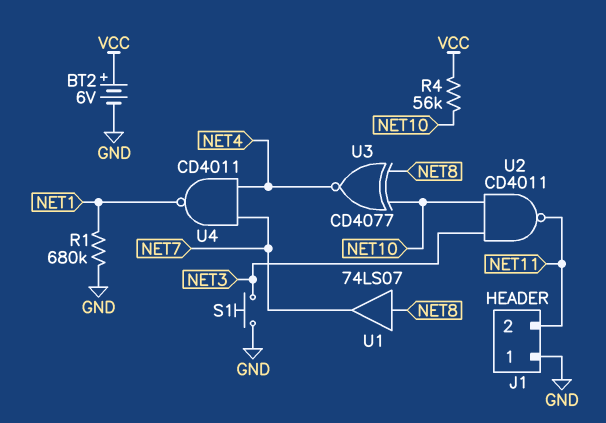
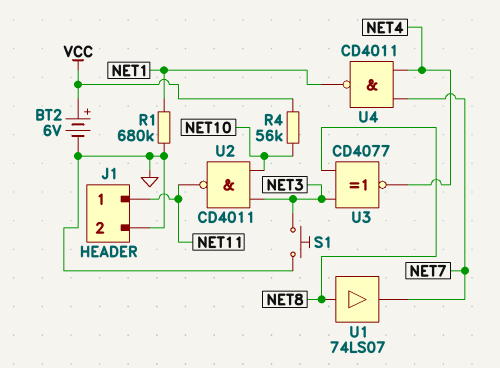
J1 pin 1: GND -> NET11
J1 pin 2: NET11 -> GND
U3: XNOR CD4077 (in NET8, in NET10, out NET4) -> XNOR CD4077 (in NET3, in NET8, out NET4)

